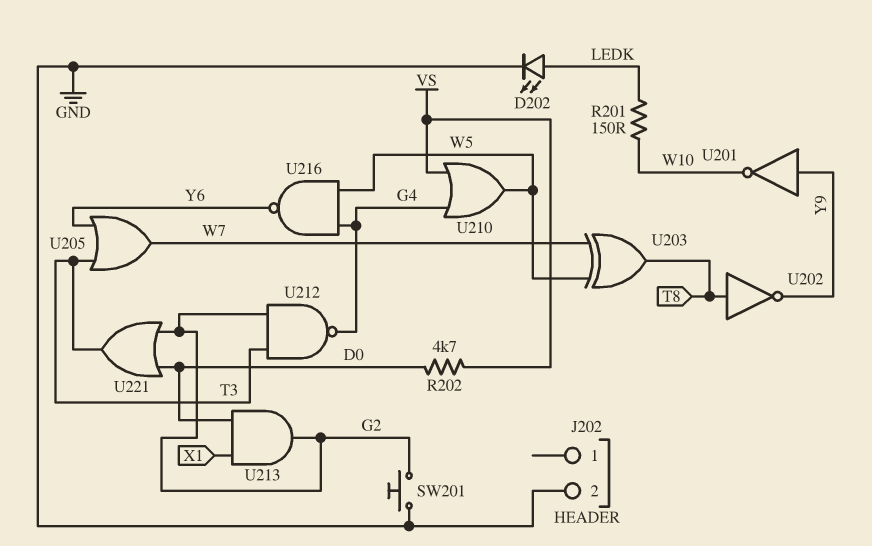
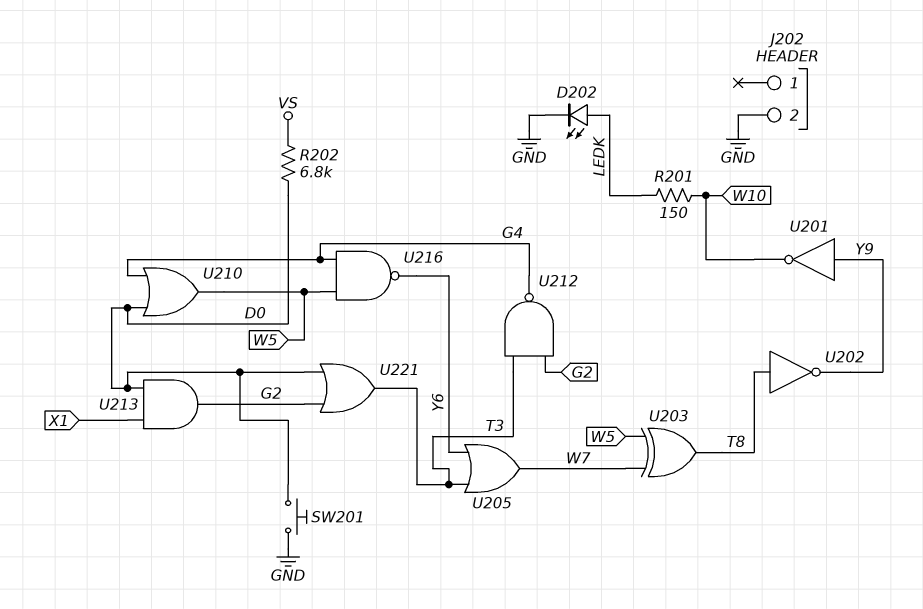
R202: 4.7k (D0, VS) -> 6.8k (D0, VS)
SW201: button (G2, GND) -> button (D0, GND)
U210: OR (in G4, in VS, out W5) -> OR (in D0, in G4, out W5)

